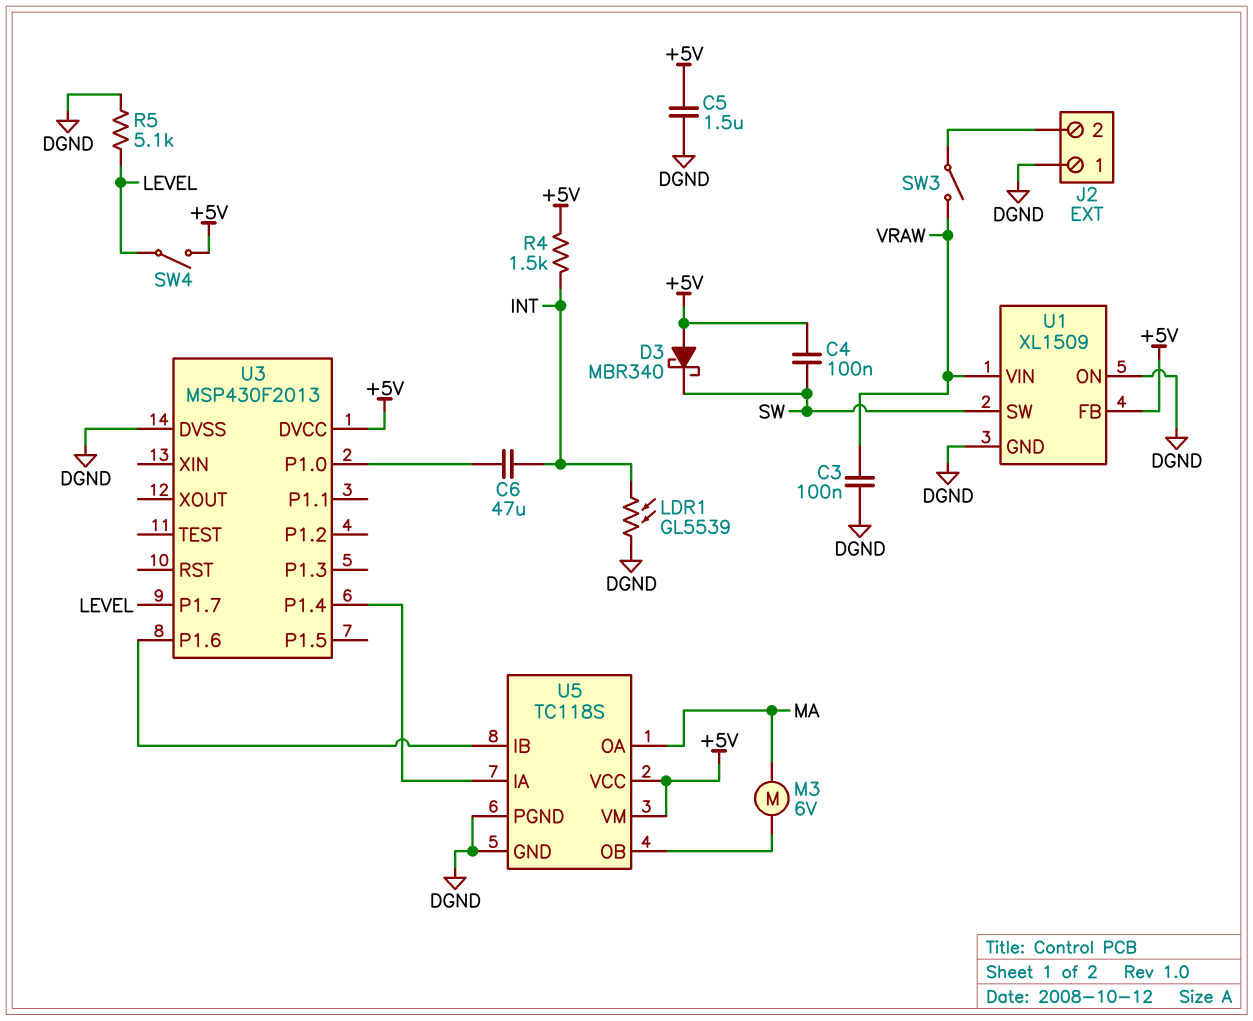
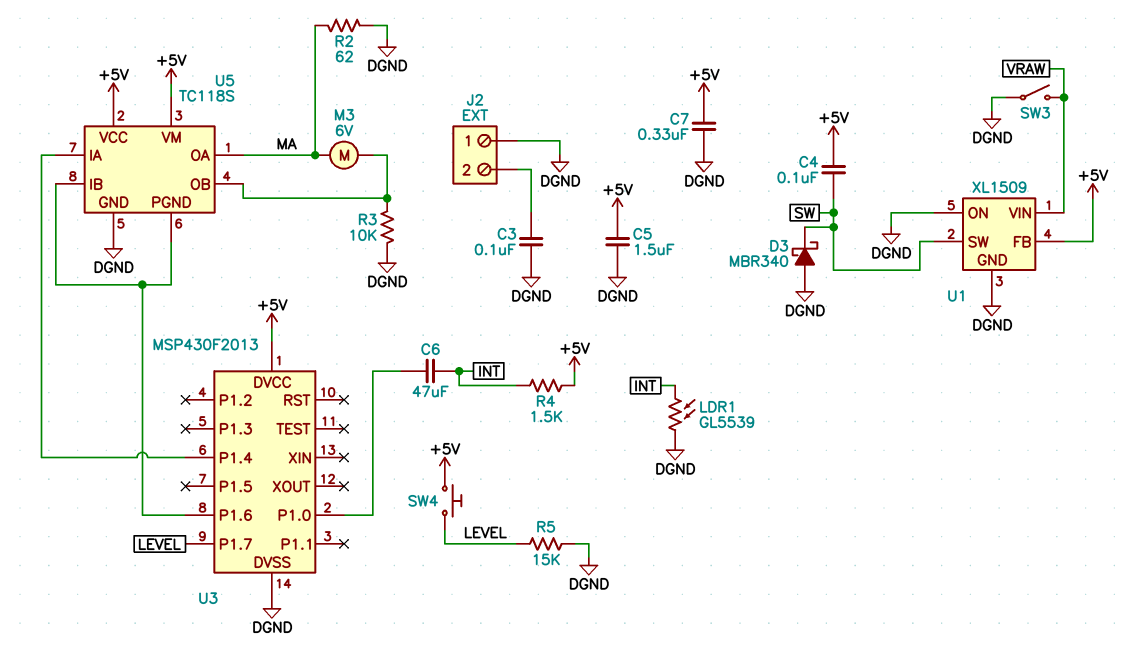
C3: 100nF (DGND, VRAW) -> 100nF (DGND, J2/2)
C7: none -> 330nF (+5V, DGND)
D3: schottky MBR340 (A +5V, K SW) -> schottky MBR340 (A DGND, K SW)
R2: none -> 62 (DGND, MA)
R3: none -> 10k (DGND, U5/OB)
R5: 5.1k (DGND, LEVEL) -> 15k (DGND, LEVEL)
SW3: switch (J2/2, VRAW) -> switch (DGND, VRAW)
SW4: switch (+5V, LEVEL) -> button (+5V, LEVEL)
U5 pin PGND: DGND -> U3/P1.6

